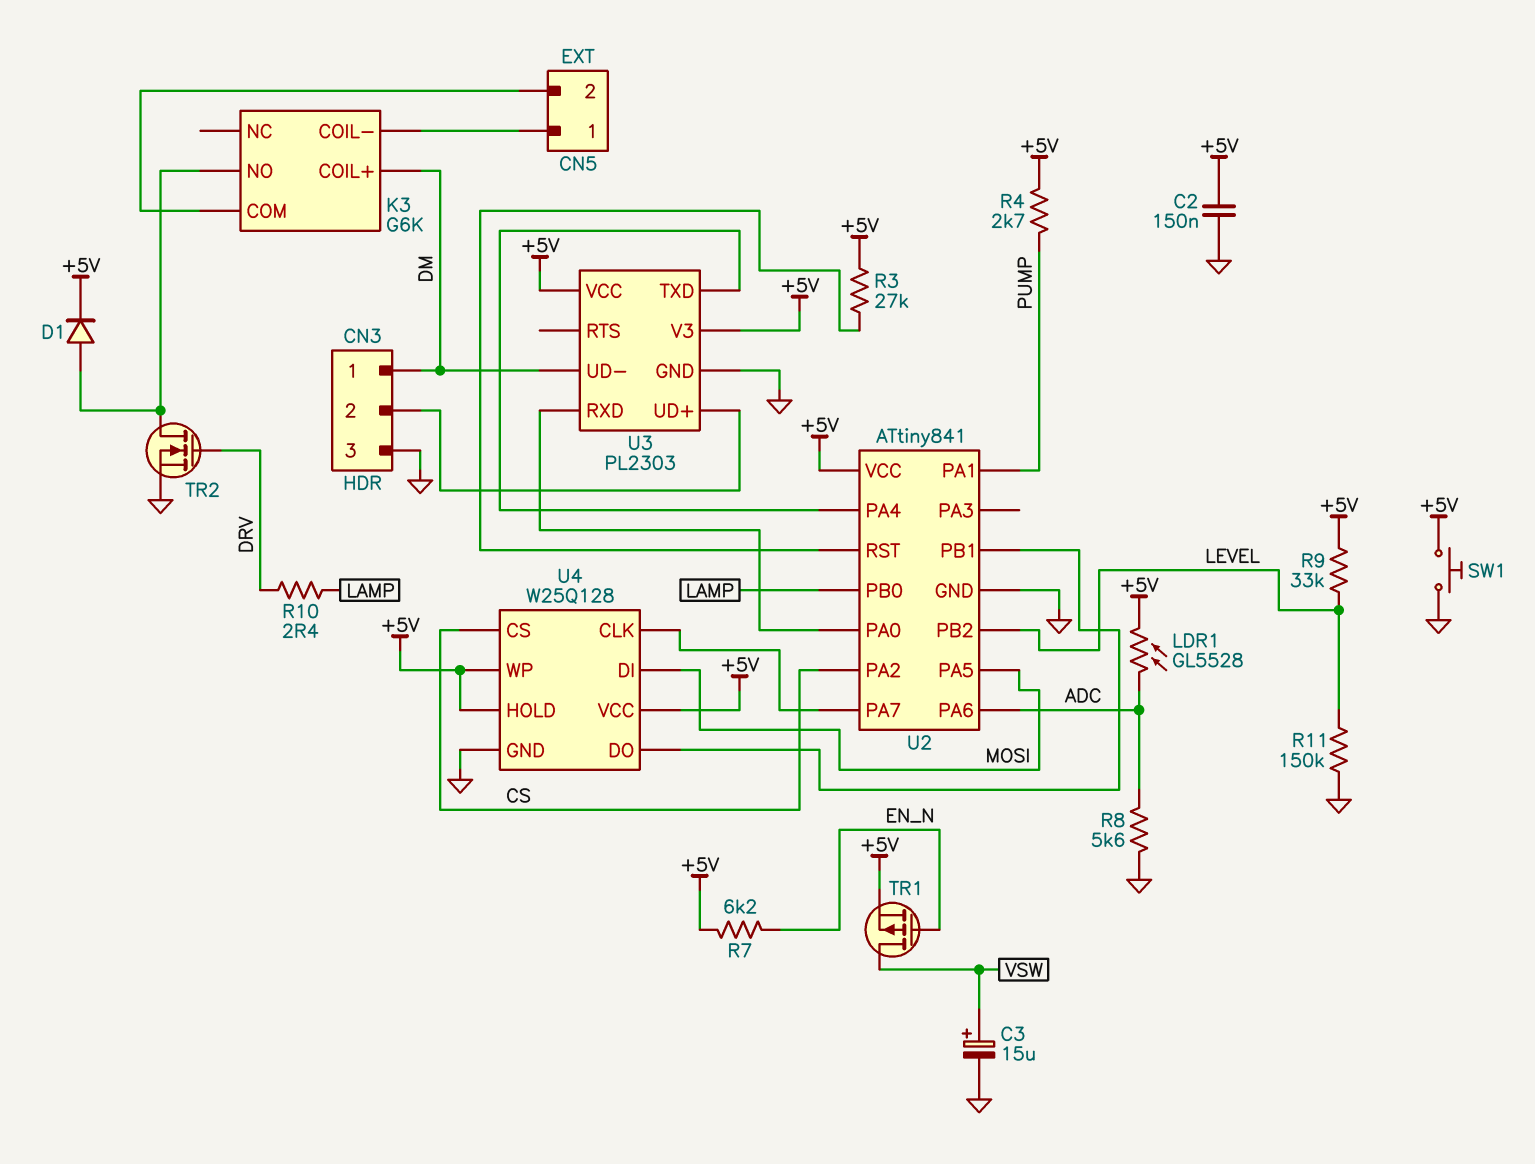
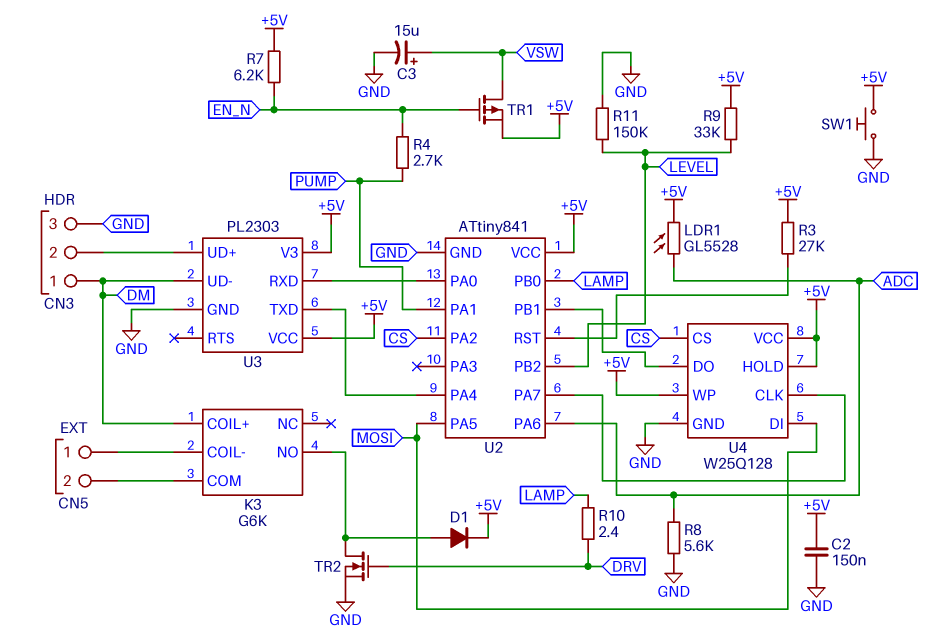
R4: 2.7k (+5V, PUMP) -> 2.7k (EN_N, PUMP)

